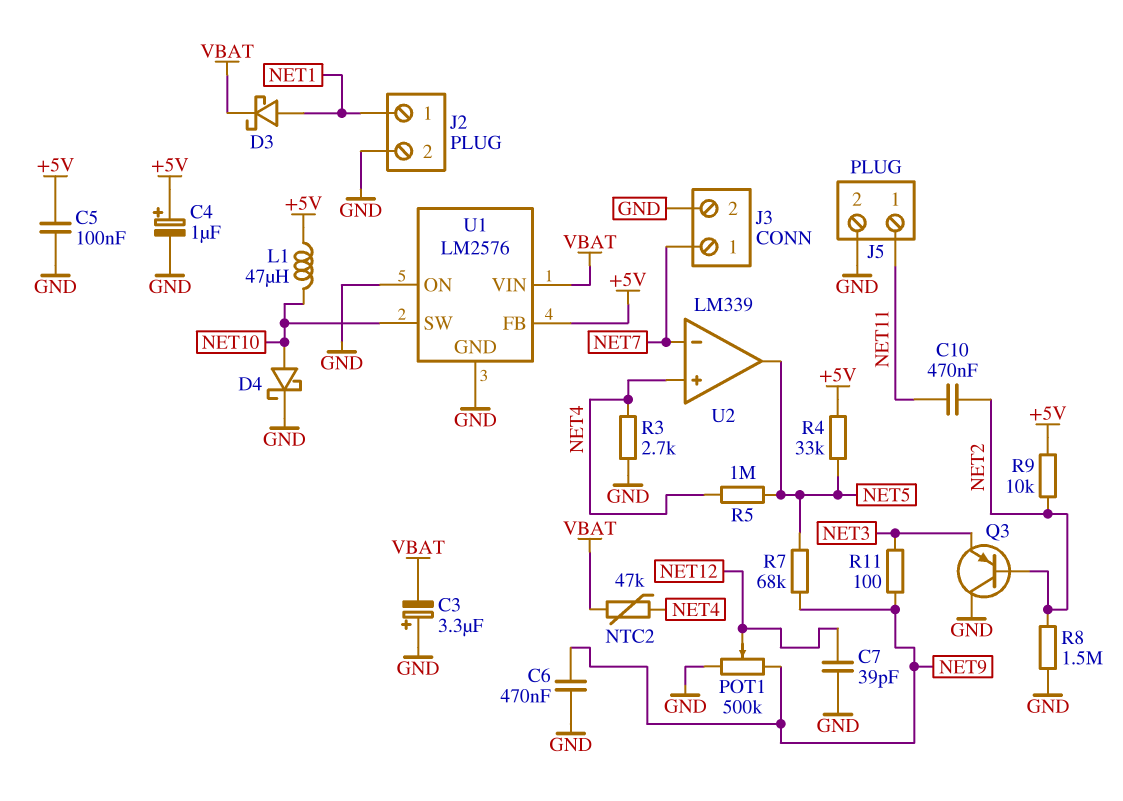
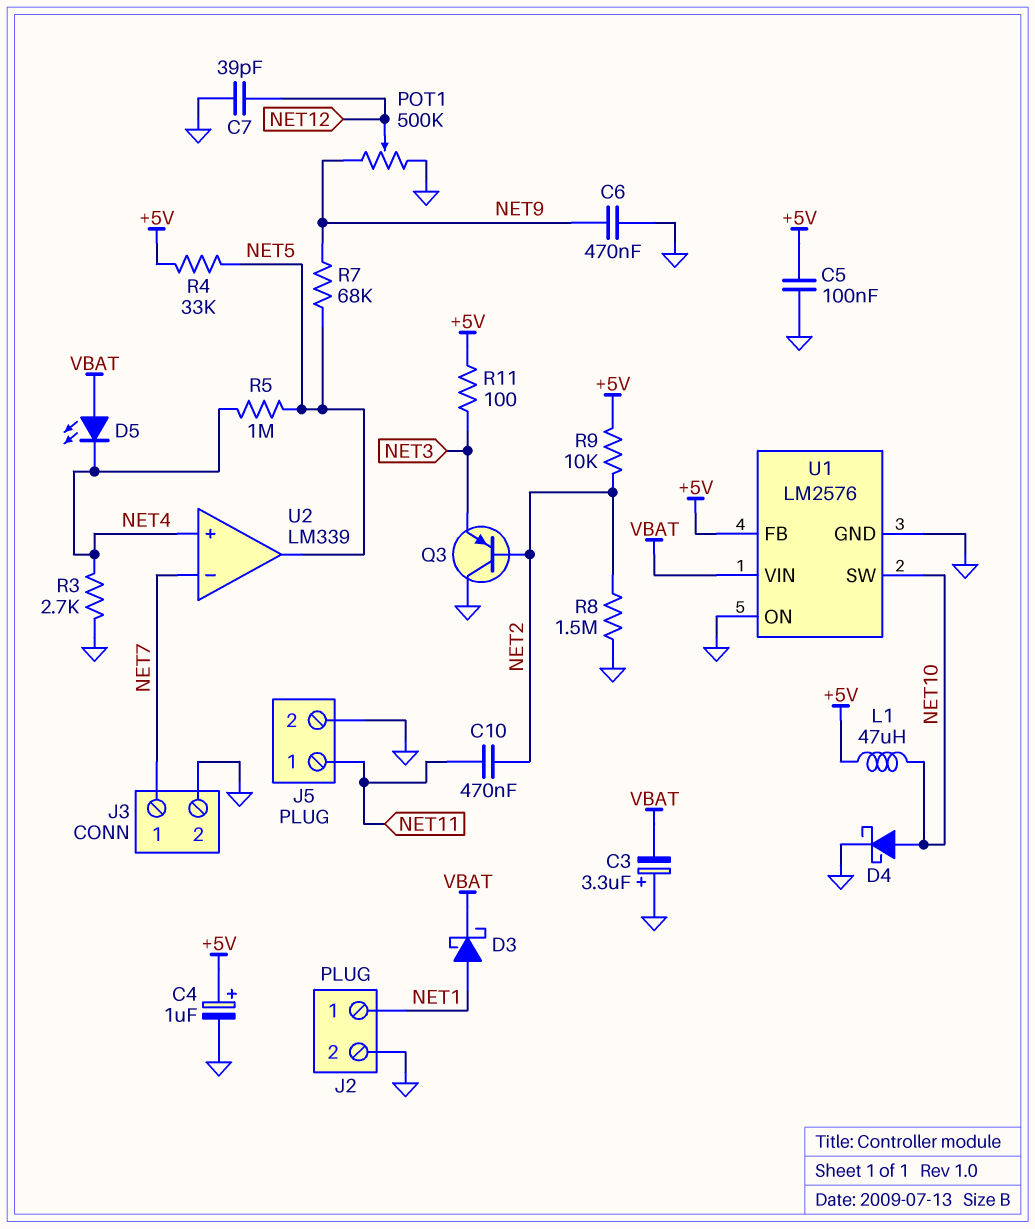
D5: none -> LED (A VBAT, K NET4)
NTC2: 47k (NET4, VBAT) -> none
R11: 100 (NET3, NET9) -> 100 (+5V, NET3)

